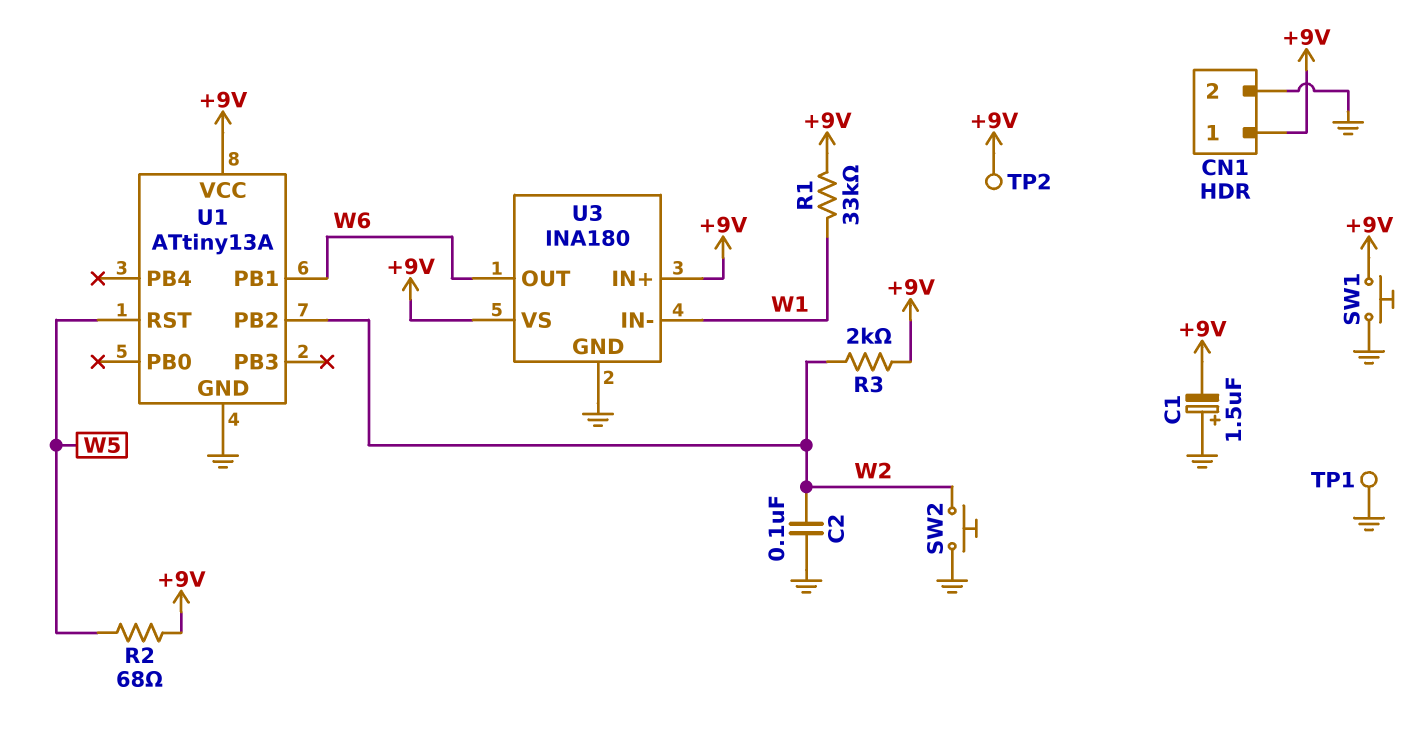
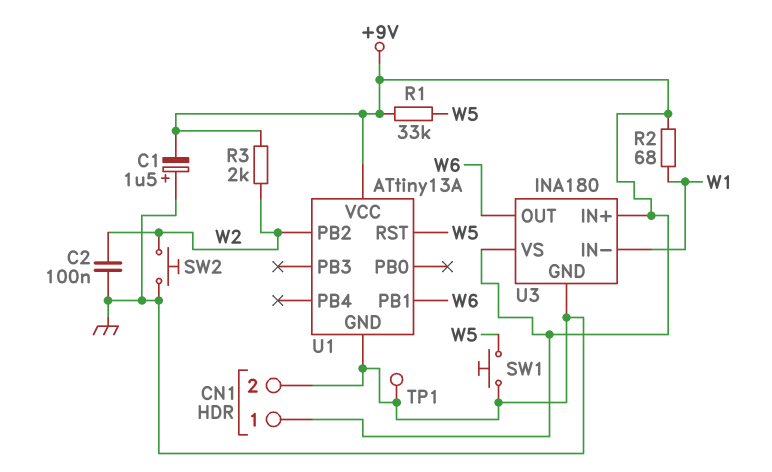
R1: 33k (+9V, W1) -> 33k (+9V, W5)
R2: 68 (+9V, W5) -> 68 (+9V, W1)
SW1: button (+9V, GND) -> button (GND, W5)
TP2: test point (+9V) -> none

